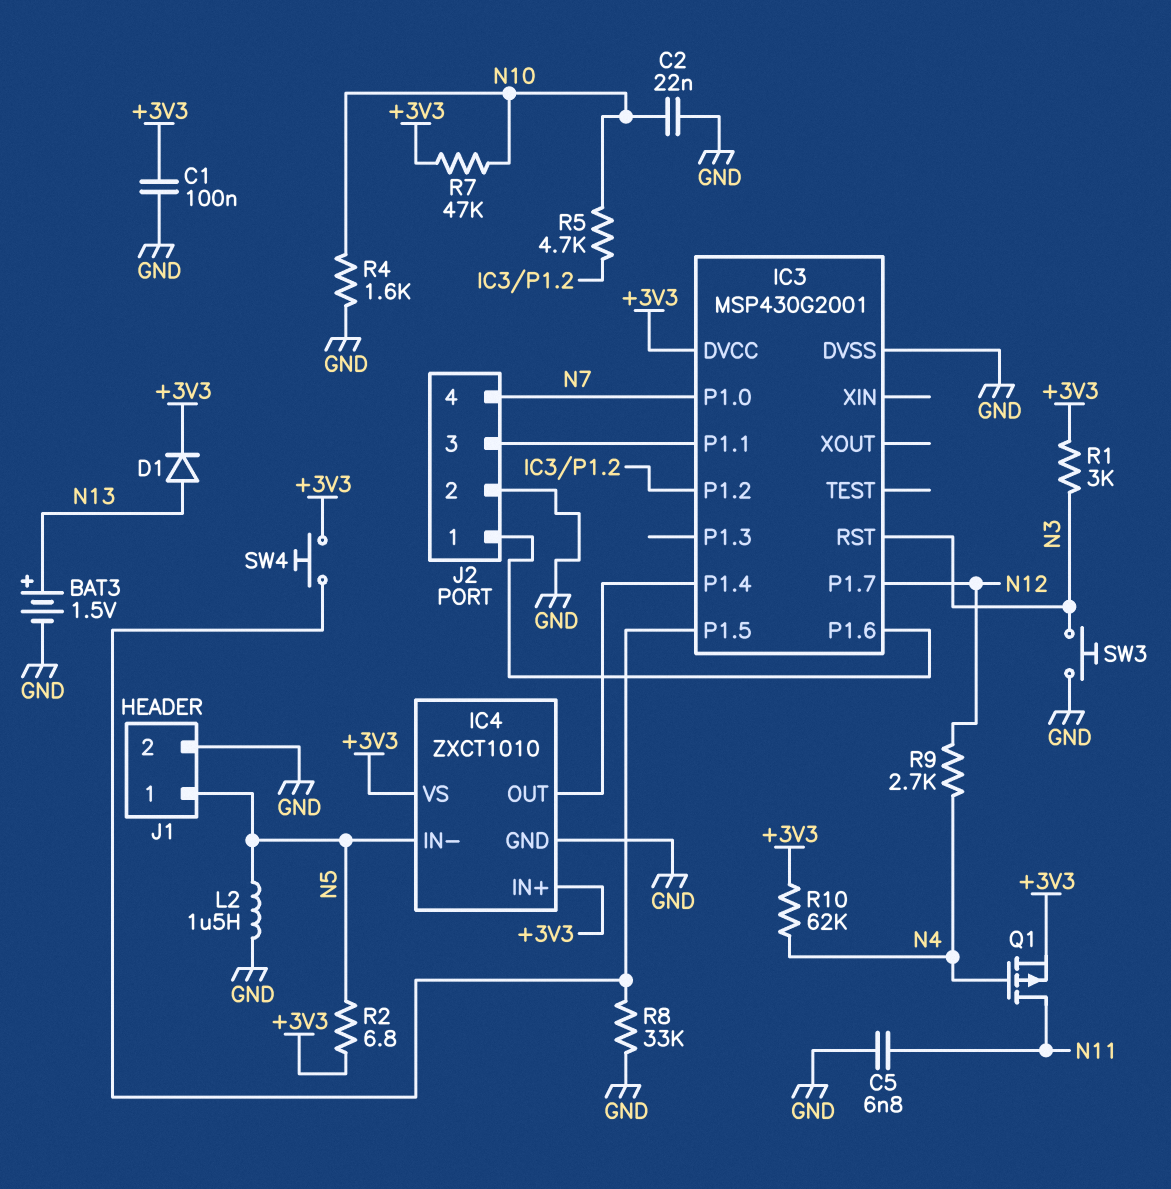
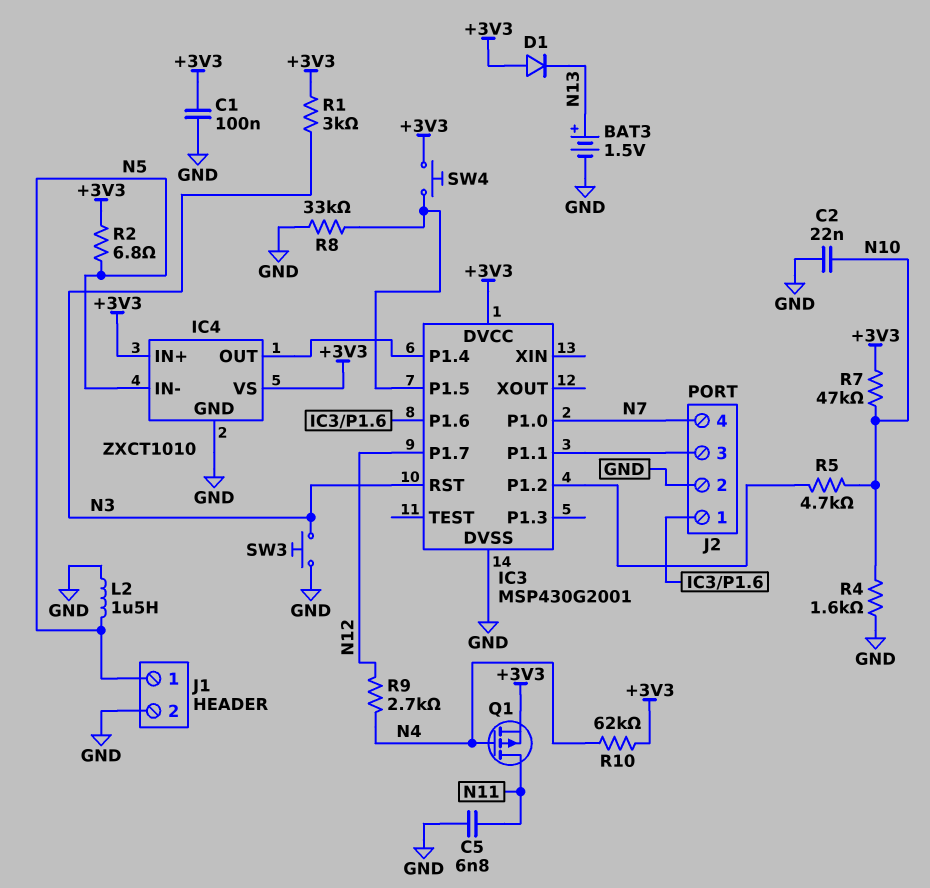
D1: diode (A N13, K +3V3) -> diode (A +3V3, K N13)

